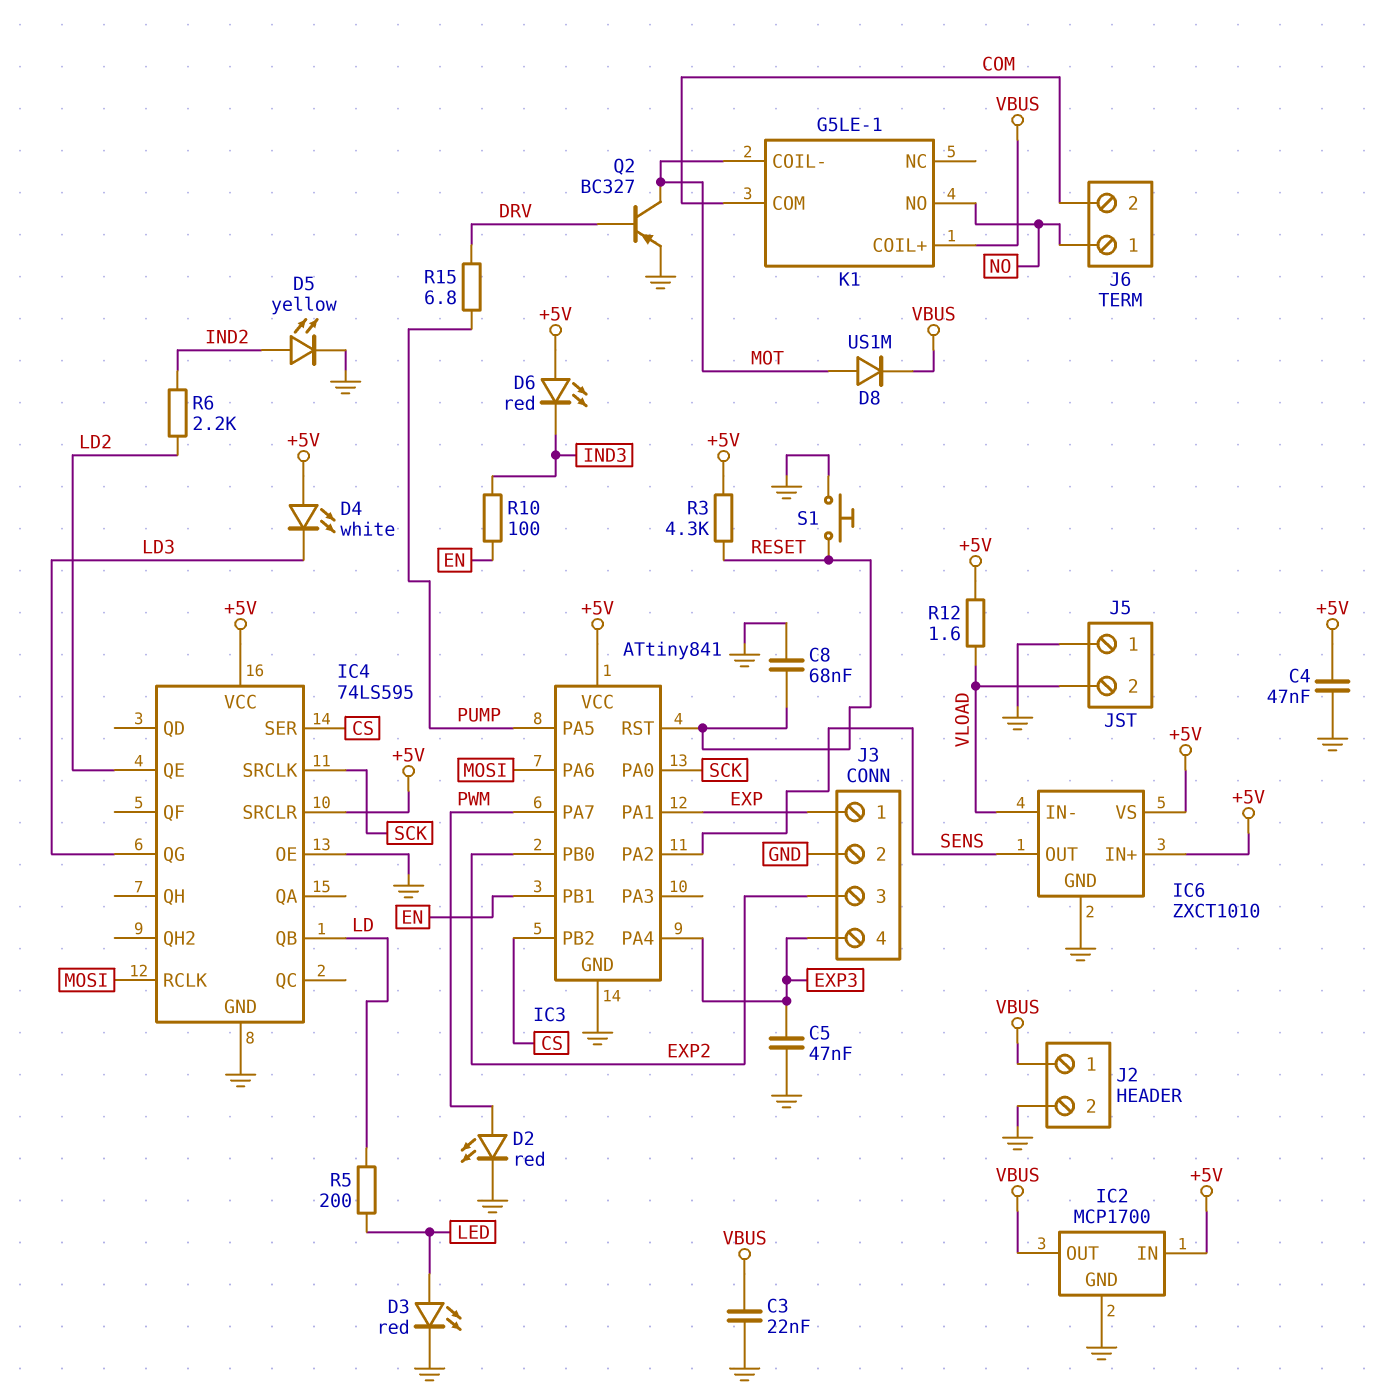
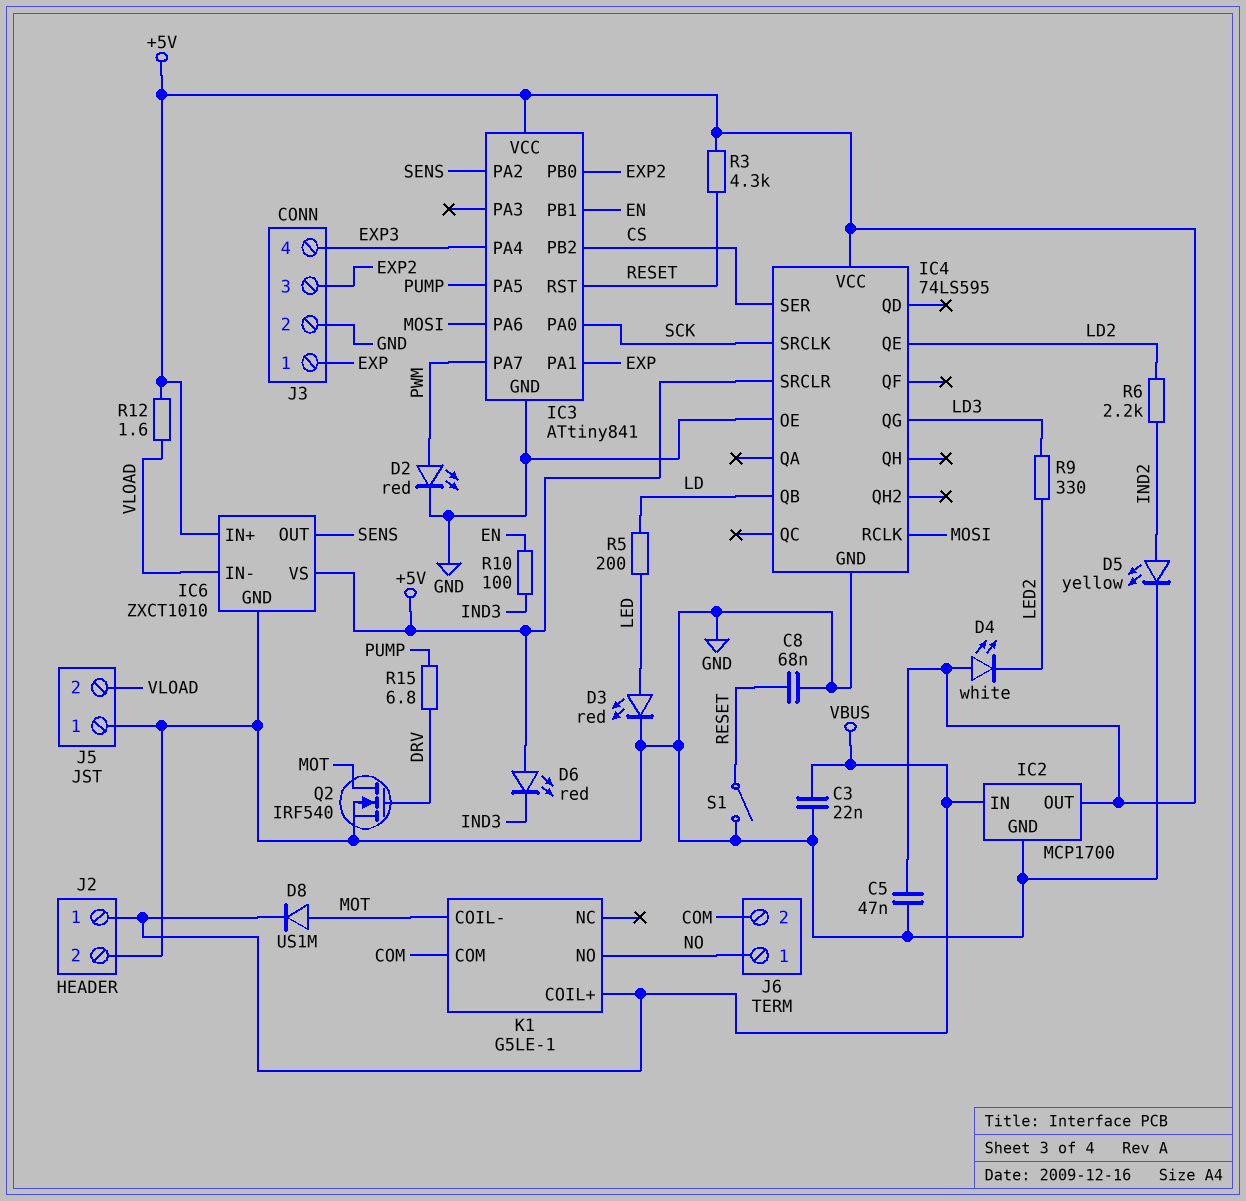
C4: 47nF (+5V, GND) -> none
C5: 47nF (EXP3, GND) -> 47nF (+5V, GND)
D4: LED white (A +5V, K LD3) -> LED white (A +5V, K LED2)
IC2 pin IN: +5V -> VBUS
IC2 pin OUT: VBUS -> +5V
Q2: PNP BC327 (B DRV, C MOT, E GND) -> NMOS IRF540 (G DRV, D MOT, S GND)
R9: none -> 330 (LD3, LED2)
S1: button (GND, RESET) -> switch (GND, RESET)

